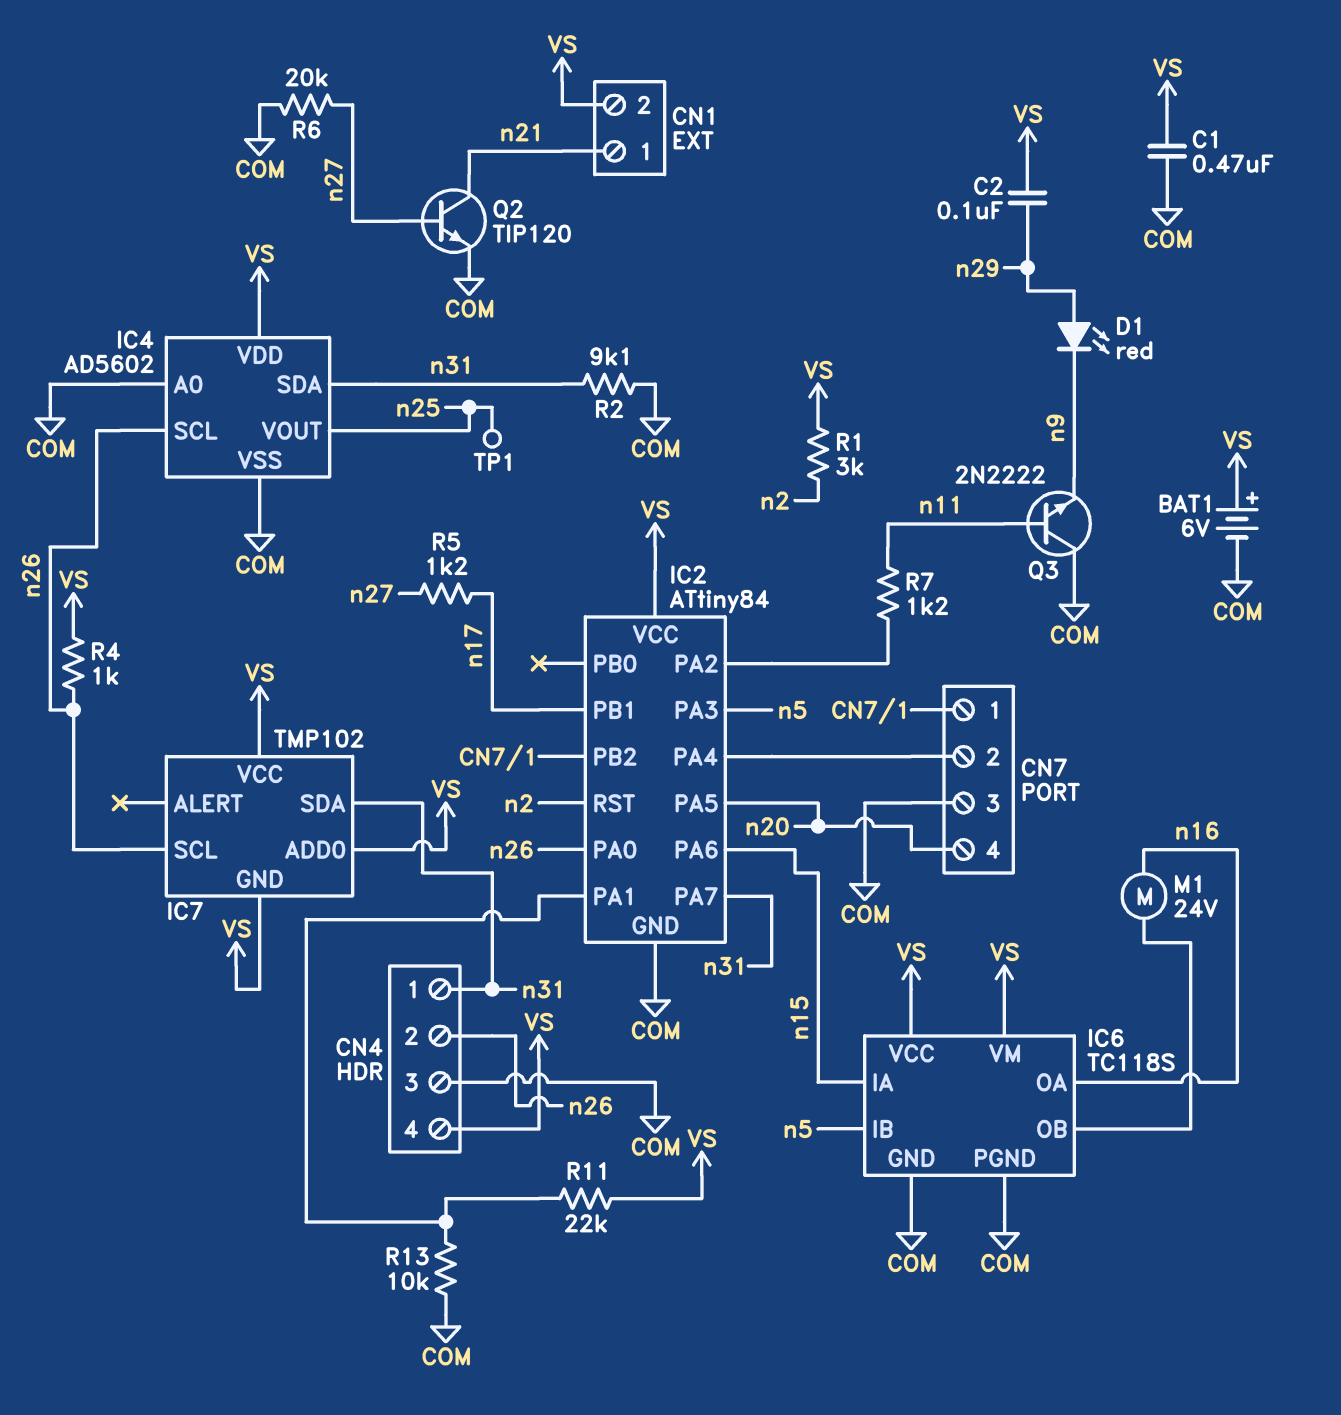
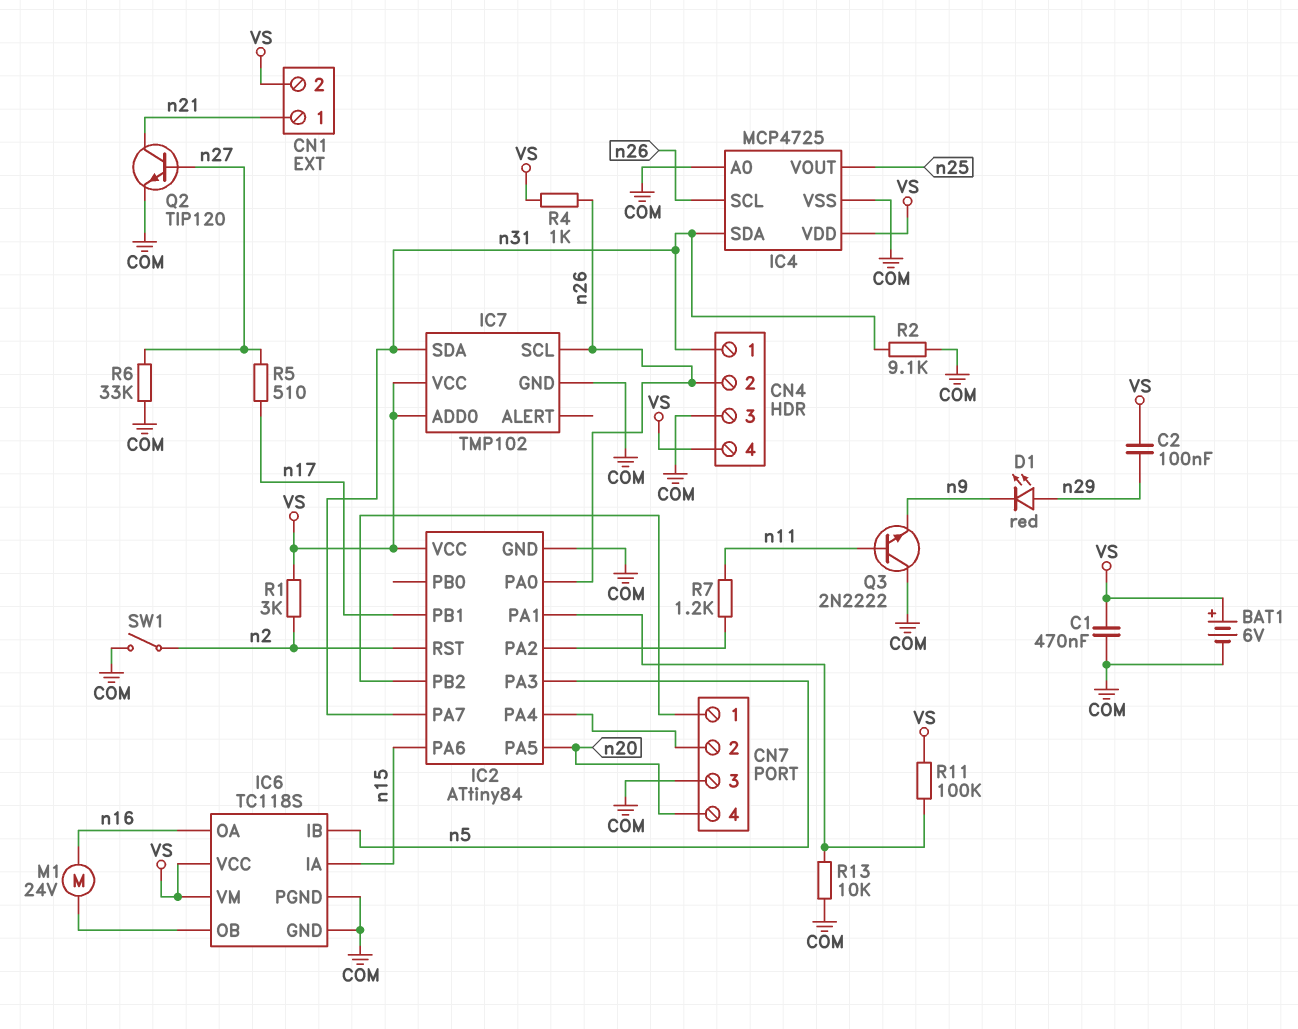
IC4: AD5602 -> MCP4725
IC7 pin GND: VS -> COM
R5: 1.2k (n17, n27) -> 510 (n17, n27)
R6: 20k (COM, n27) -> 33k (COM, n27)
R11: 22k (IC2/PA1, VS) -> 100k (IC2/PA1, VS)
SW1: none -> switch (COM, n2)
TP1: test point (n25) -> none

